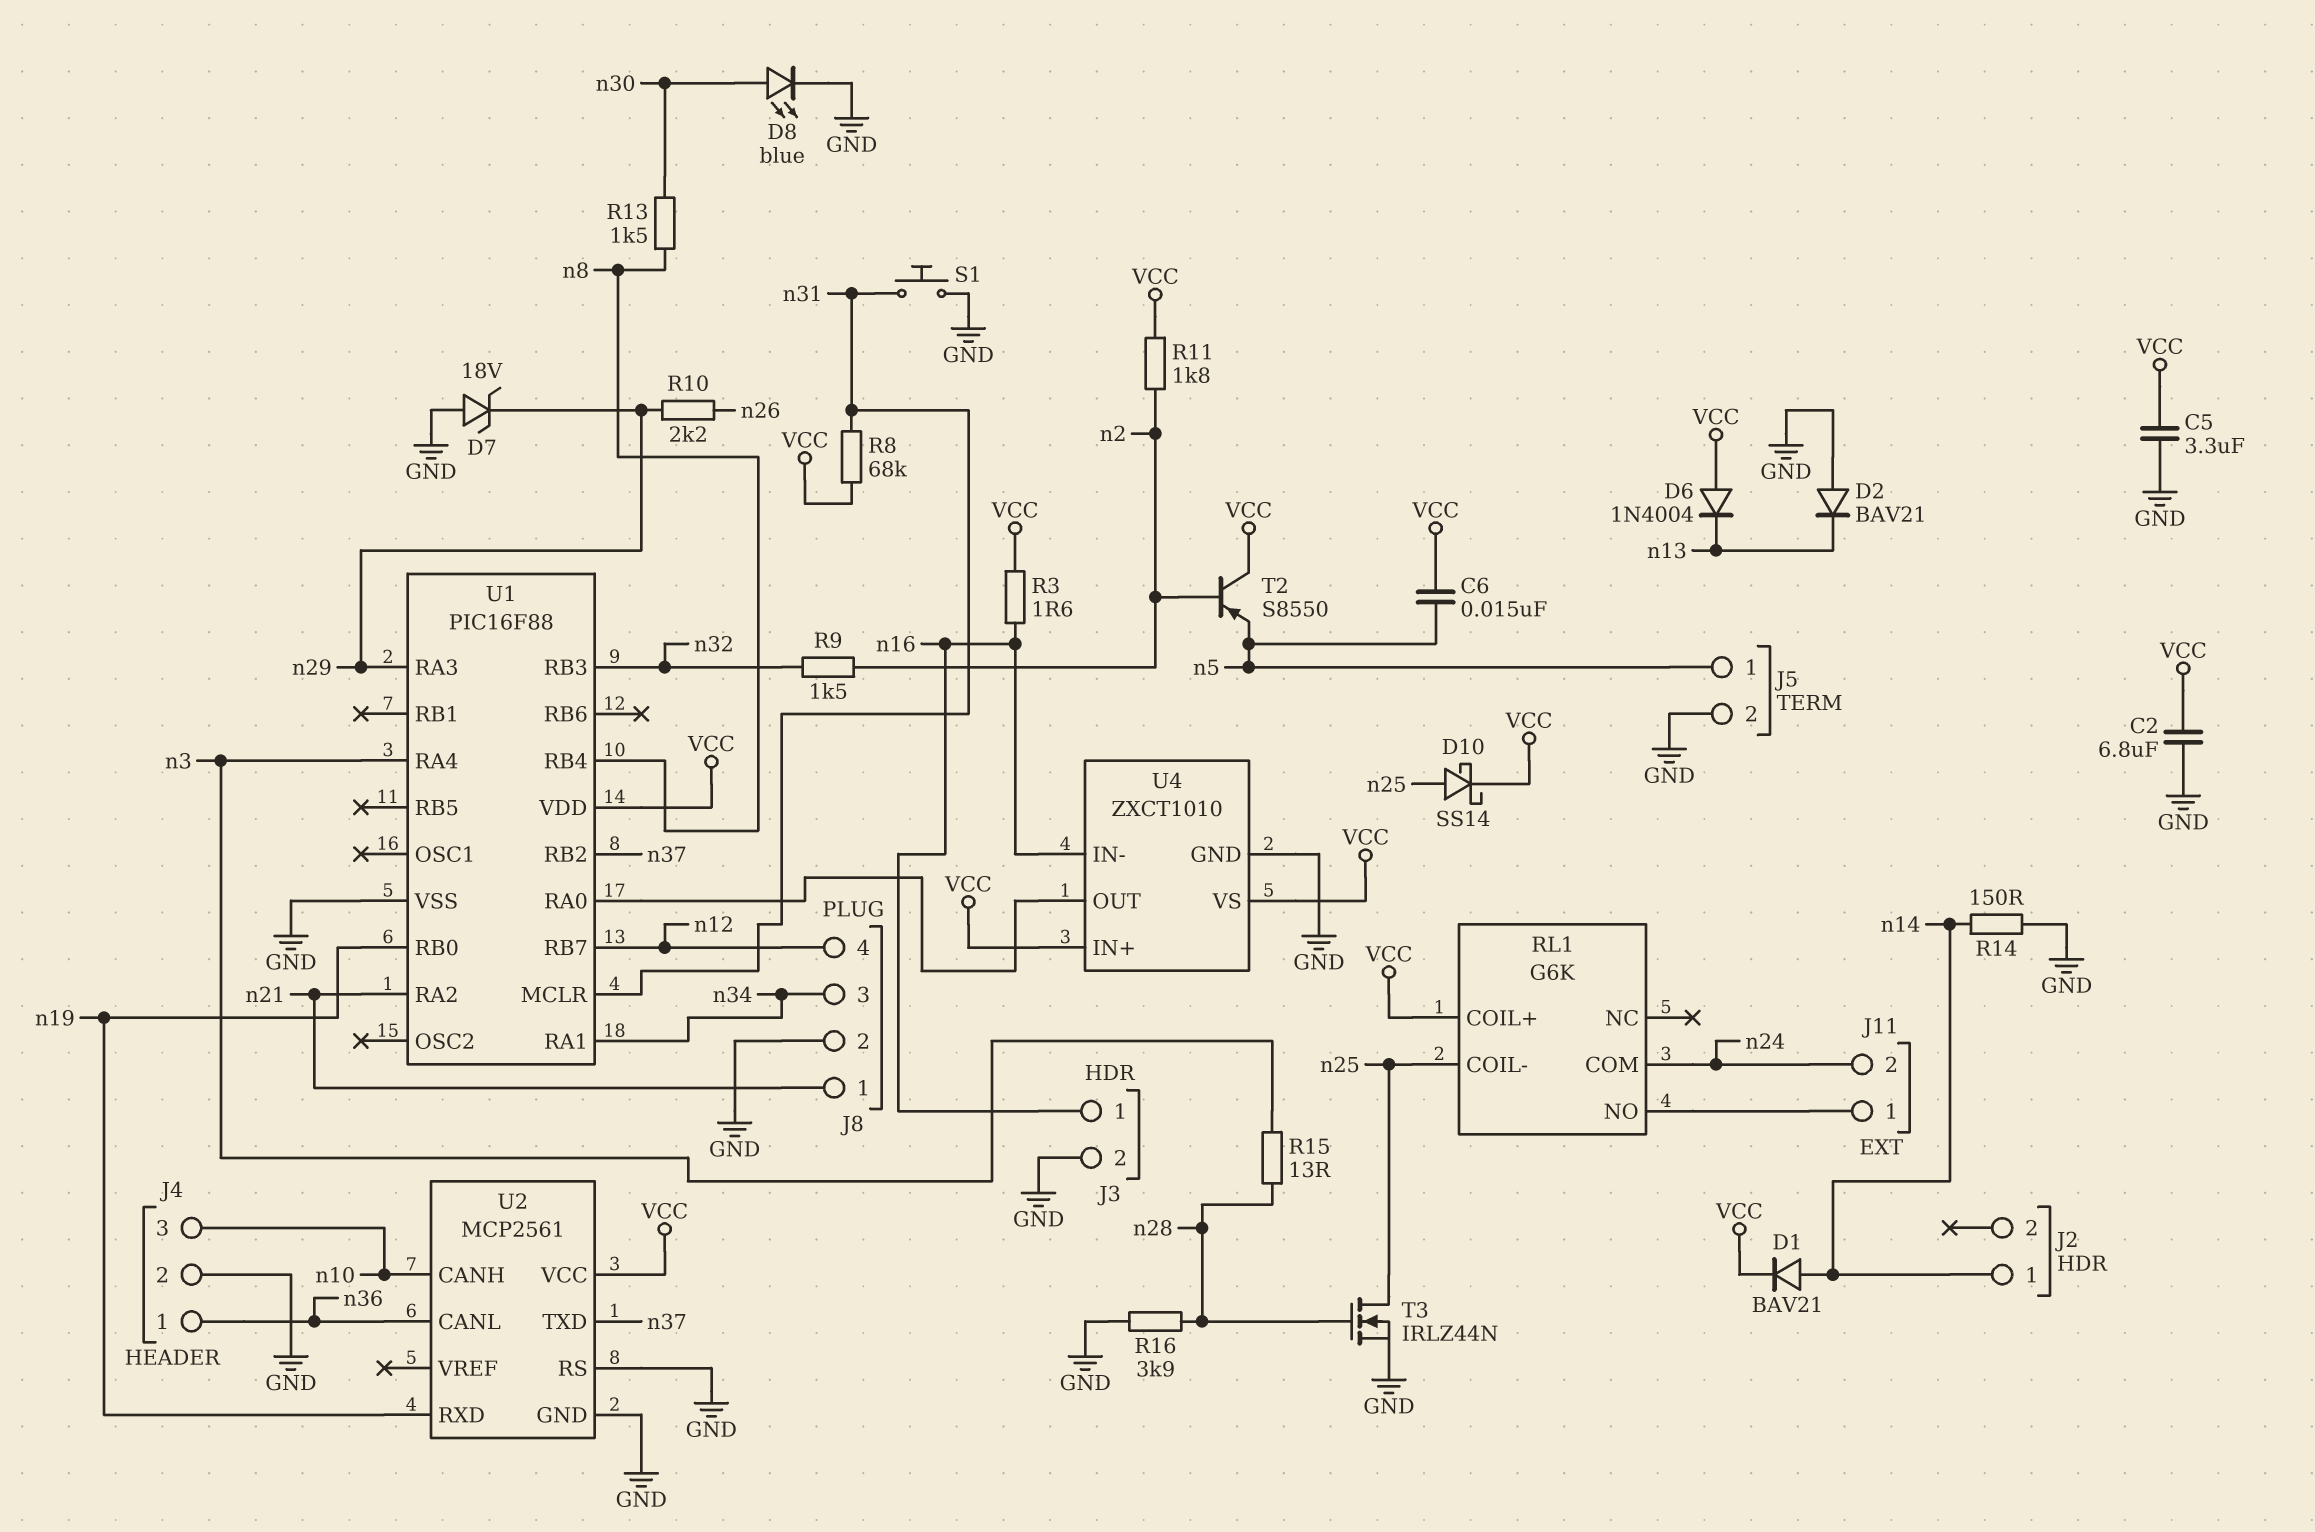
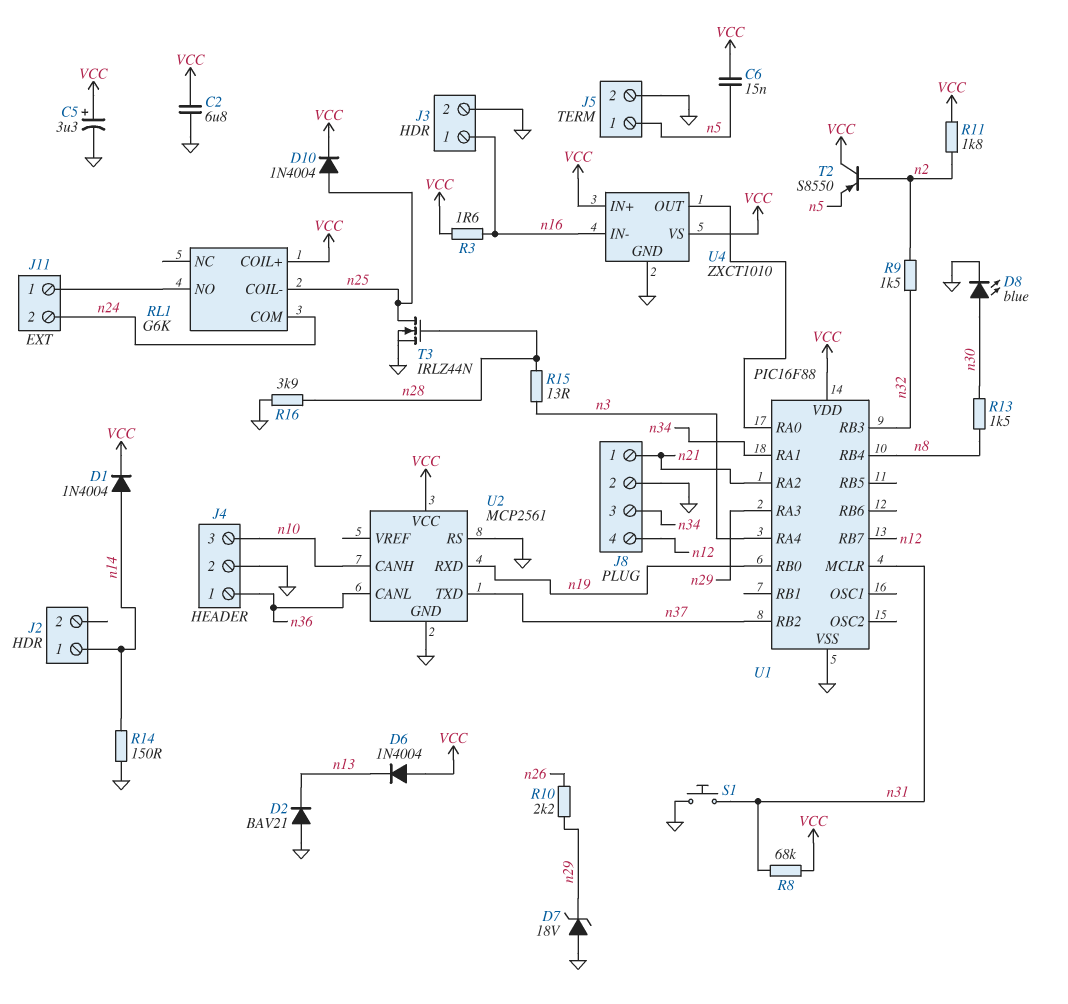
C5: 3.3uF (GND, VCC) -> 3.3uF (plus VCC, minus GND)
D1: diode BAV21 (A n14, K VCC) -> diode 1N4004 (A n14, K VCC)
D10: schottky SS14 (A n25, K VCC) -> diode 1N4004 (A n25, K VCC)

